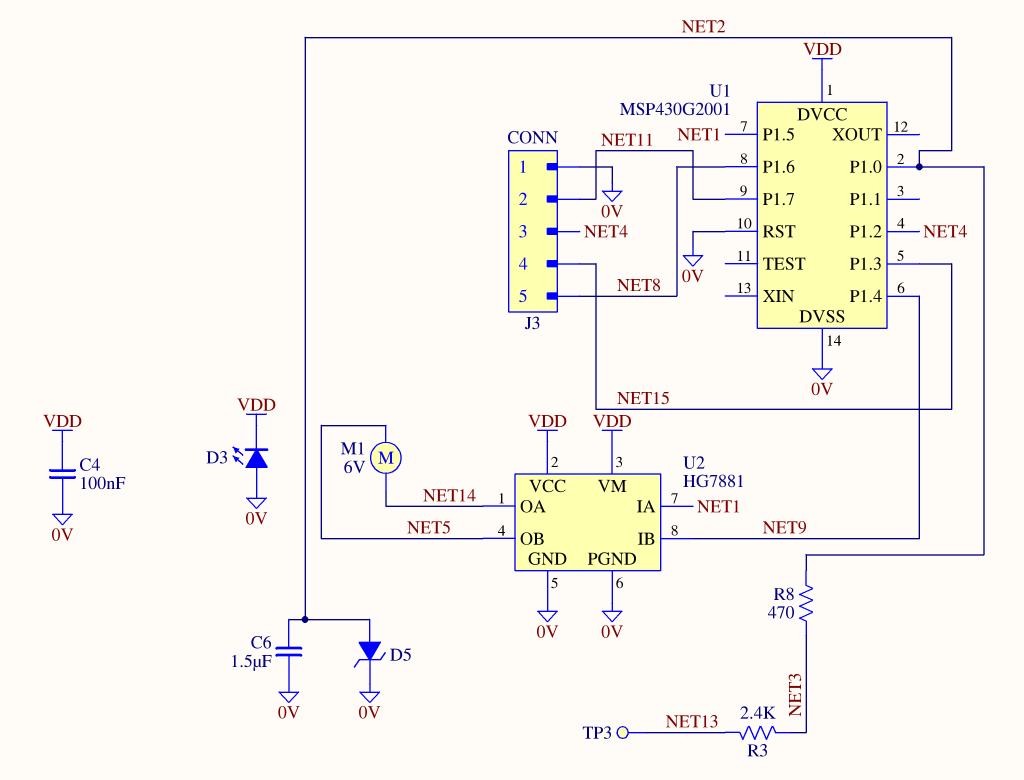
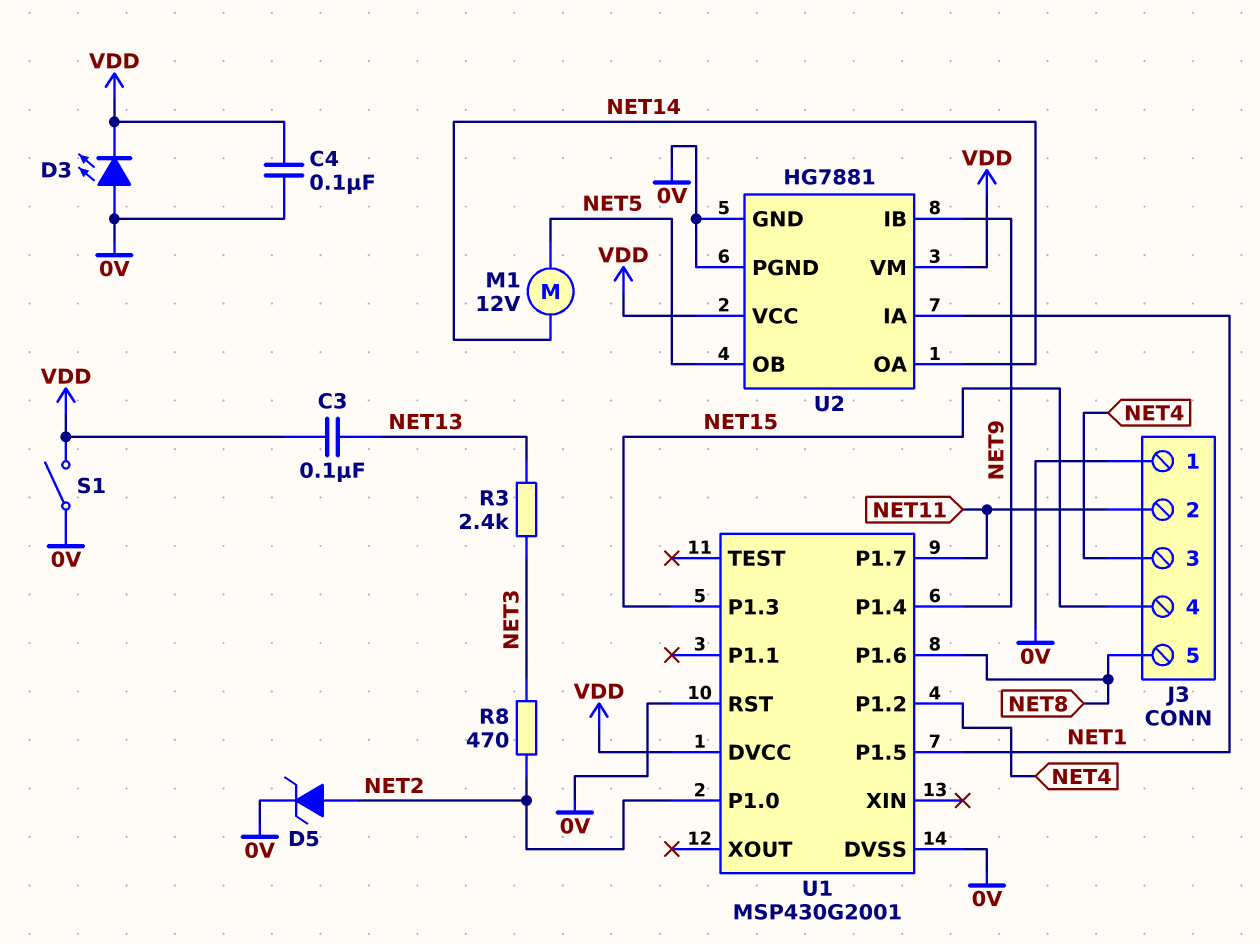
C3: none -> 100nF (NET13, VDD)
C6: 1.5uF (0V, NET2) -> none
M1: motor 6V (NET5, NET14) -> motor 12V (NET5, NET14)
S1: none -> switch (0V, VDD)
TP3: test point (NET13) -> none

